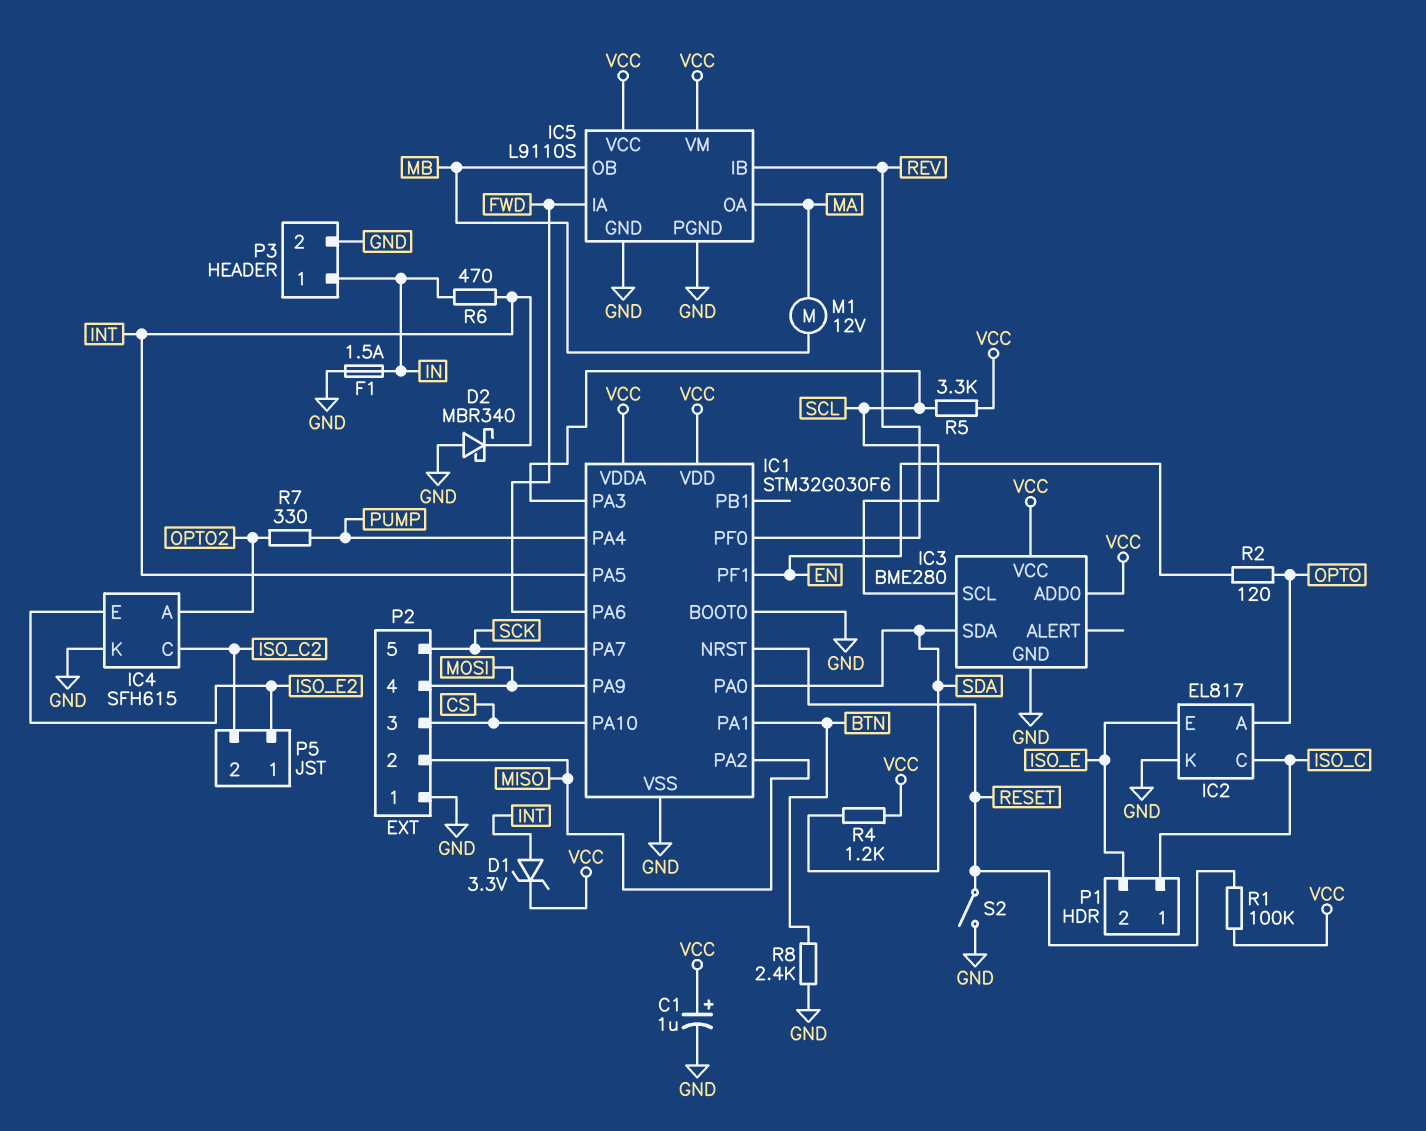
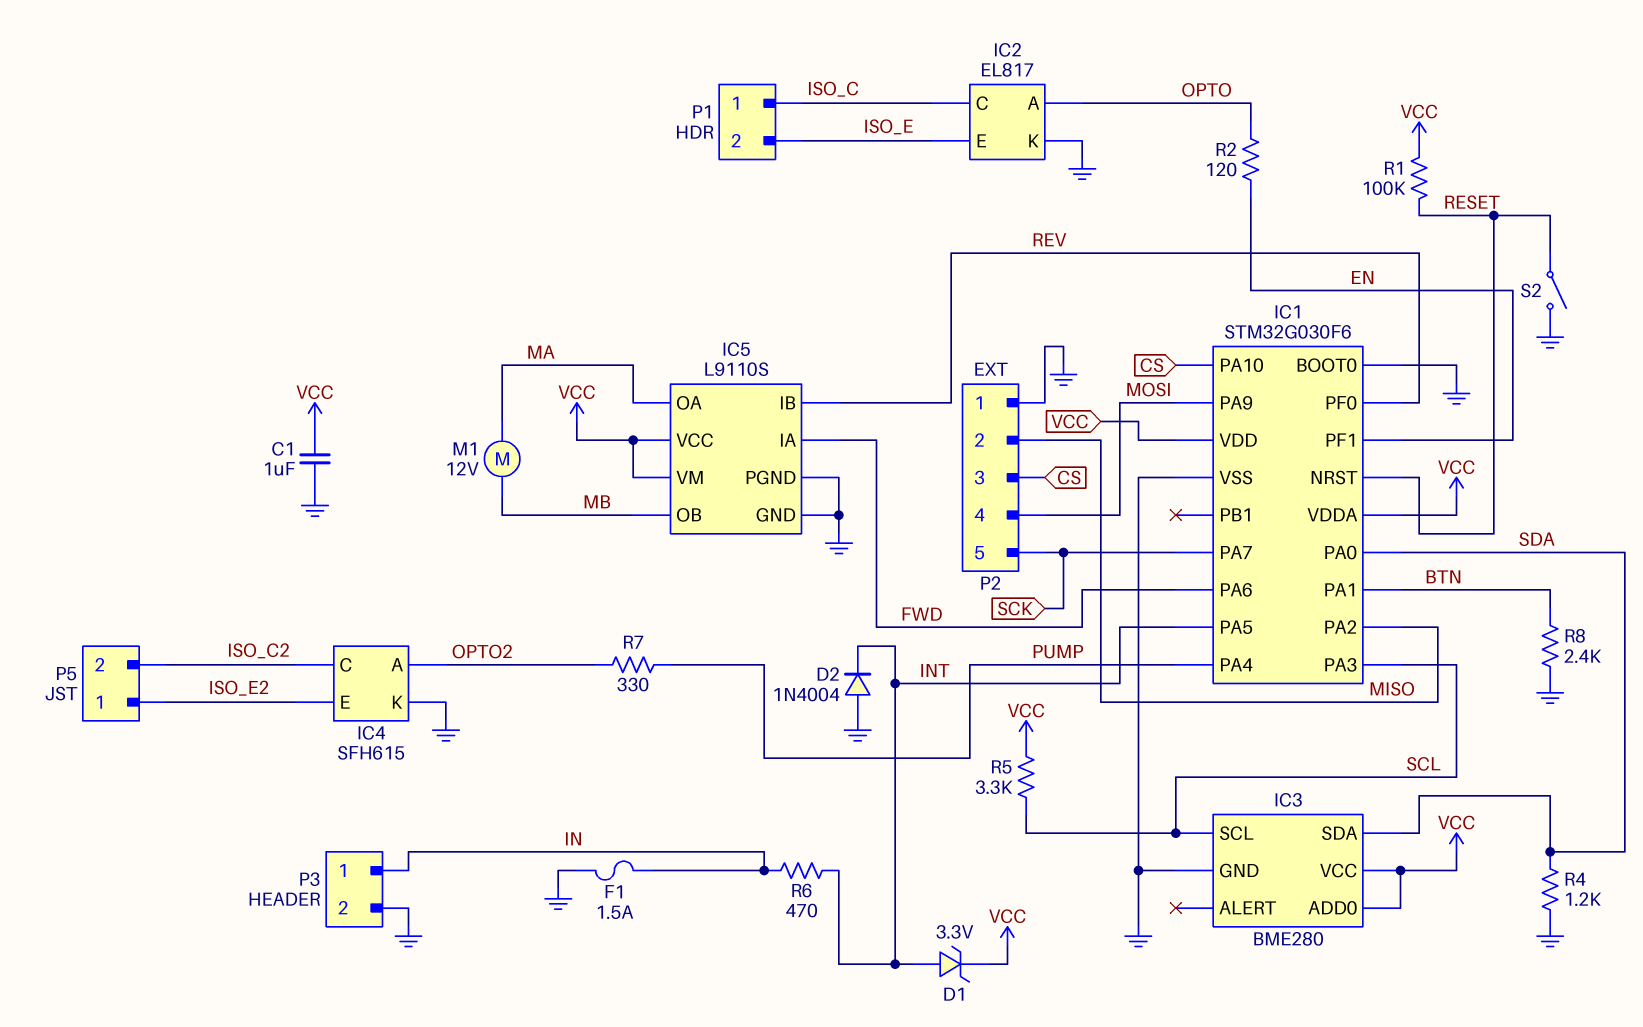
C1: 1uF (plus VCC, minus GND) -> 1uF (GND, VCC)
D2: schottky MBR340 (A GND, K INT) -> diode 1N4004 (A GND, K INT)
R4: 1.2k (SDA, VCC) -> 1.2k (GND, SDA)

